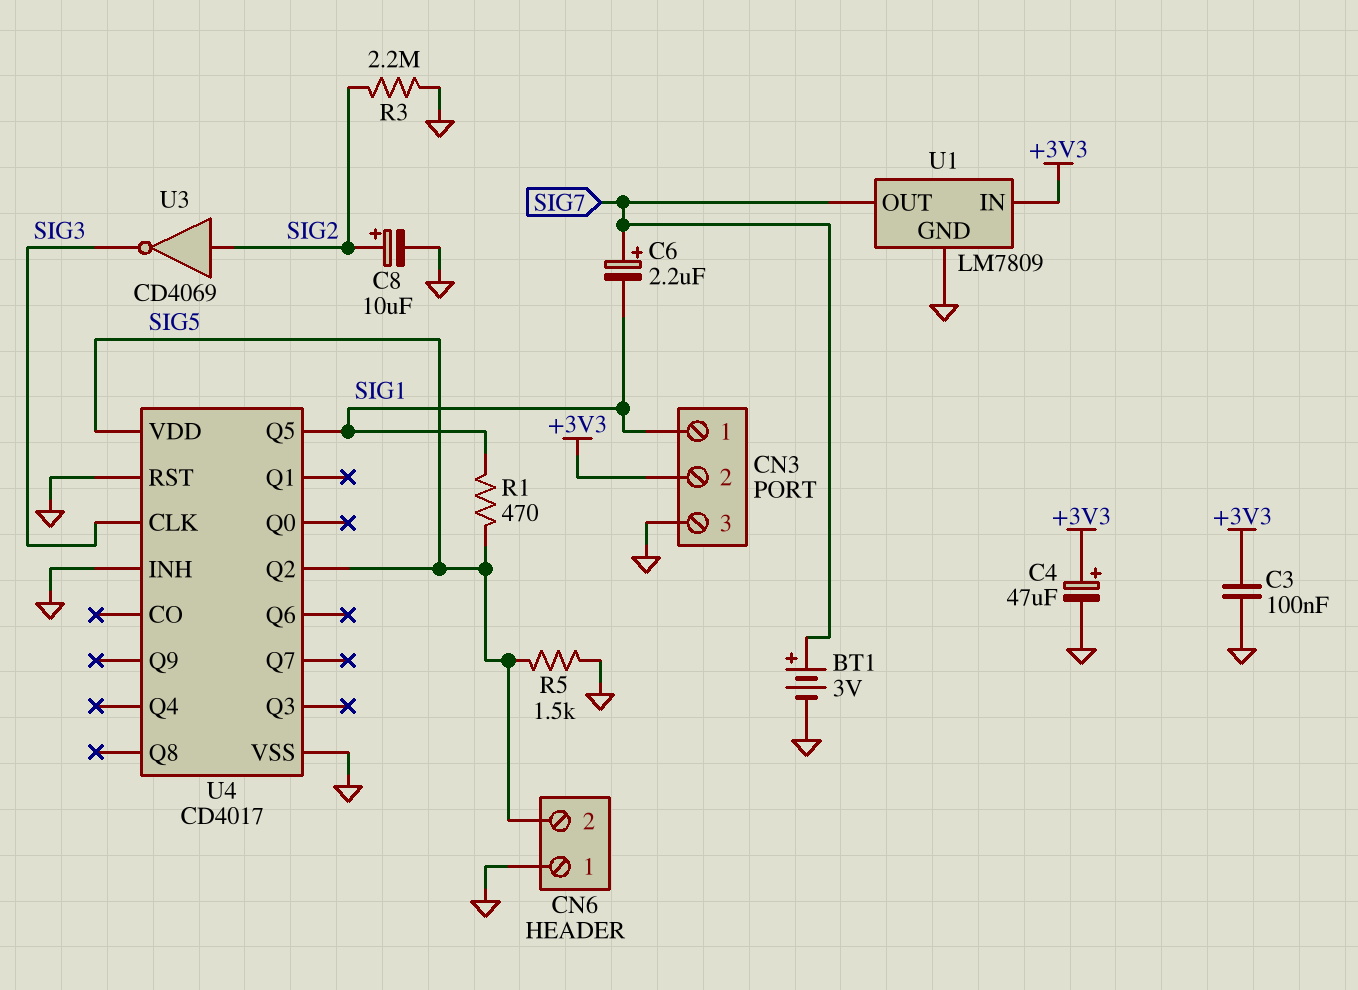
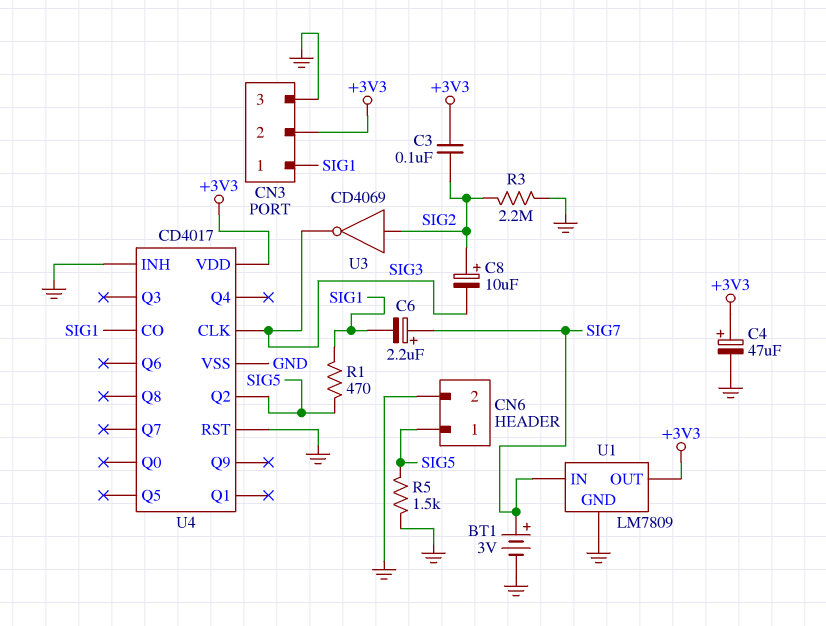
C3: 100nF (+3V3, GND) -> 100nF (+3V3, SIG2)
C8: 10uF (plus SIG2, minus GND) -> 10uF (plus SIG2, minus SIG3)
CN6 pin 1: GND -> SIG5
CN6 pin 2: SIG5 -> GND
U1 pin IN: +3V3 -> SIG7
U1 pin OUT: SIG7 -> +3V3
U4 pin CO: none -> SIG1
U4 pin Q5: SIG1 -> none
U4 pin VDD: SIG5 -> +3V3

